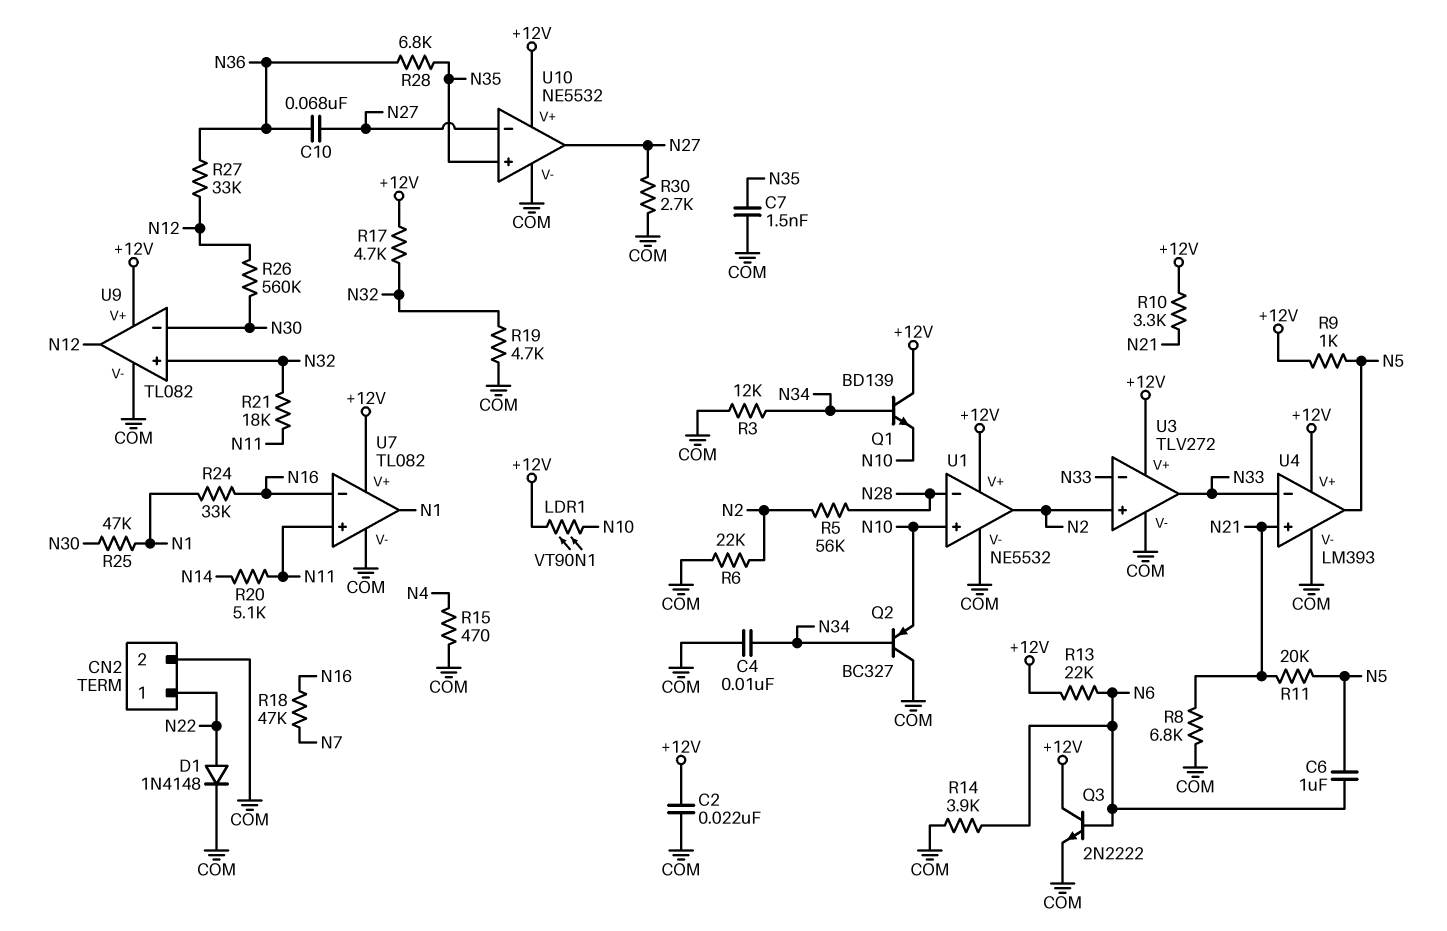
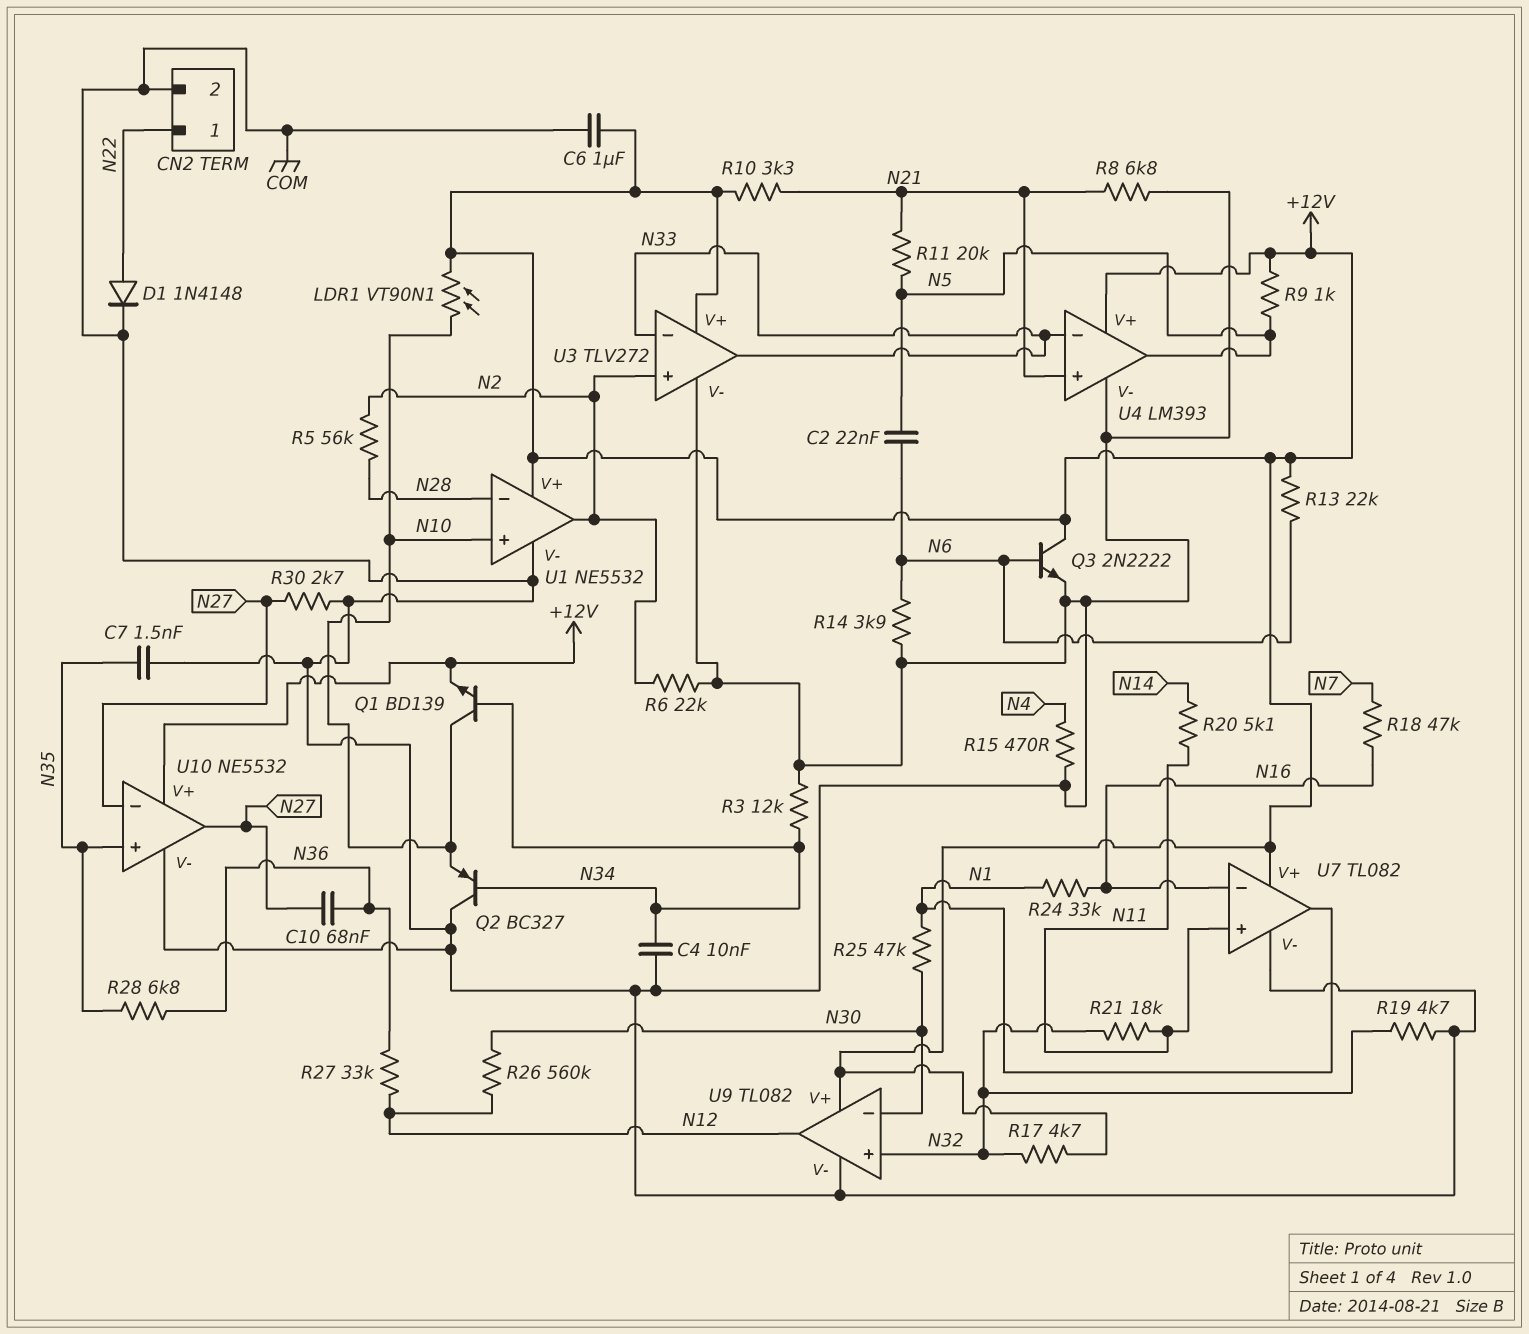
C2: 22nF (+12V, COM) -> 22nF (N5, N6)
C6: 1uF (N5, N6) -> 1uF (+12V, COM)
Q1: NPN BD139 (B N34, C +12V, E N10) -> NPN BD139 (B N34, C N10, E +12V)

